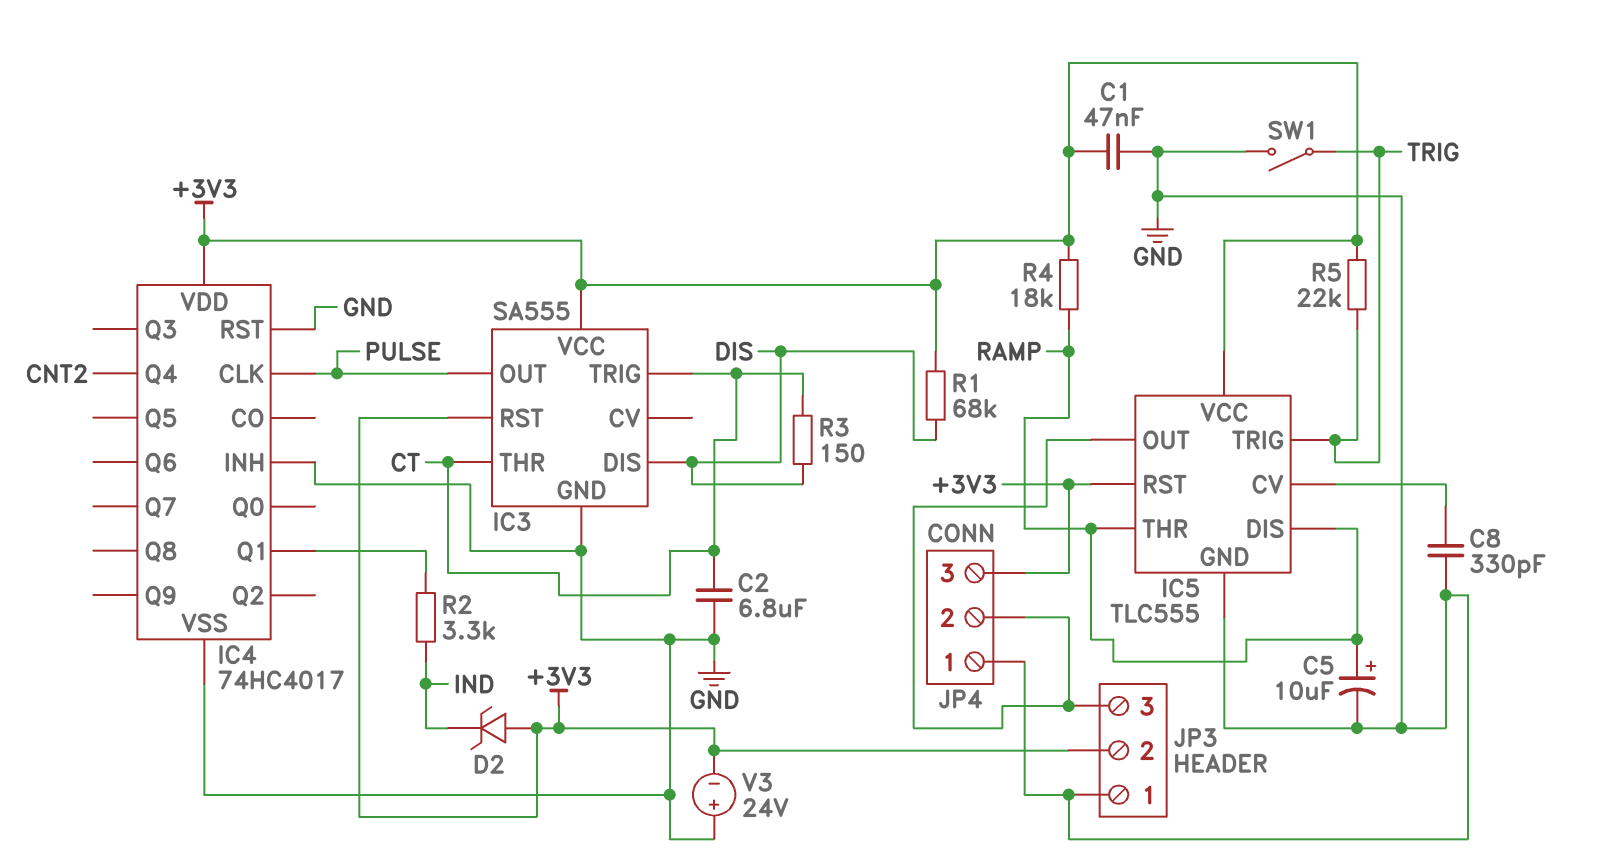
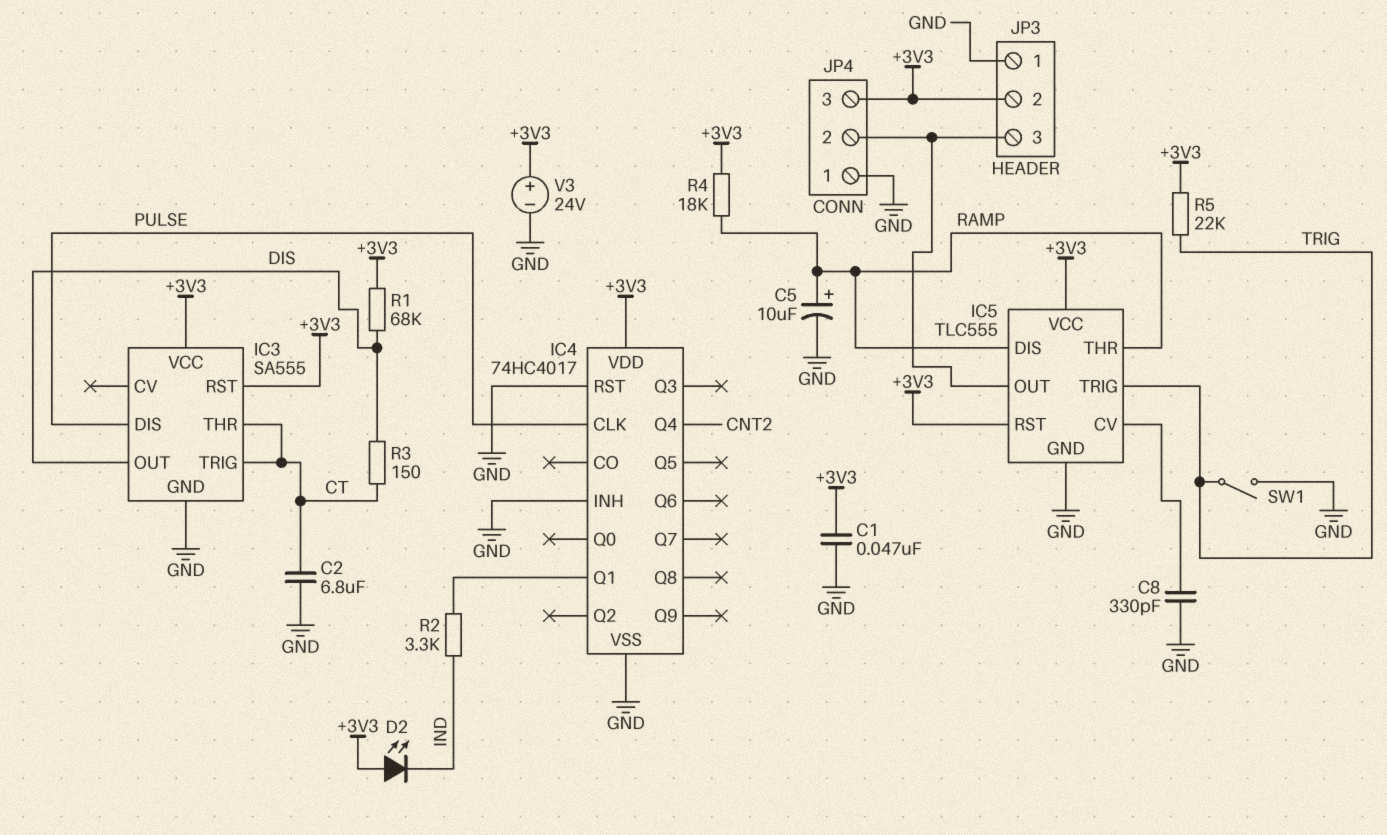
D2: zener (A +3V3, K IND) -> LED (A +3V3, K IND)
IC3 pin DIS: DIS -> PULSE
IC3 pin OUT: PULSE -> DIS
V3: 24V (plus GND, minus +3V3) -> 24V (plus +3V3, minus GND)

